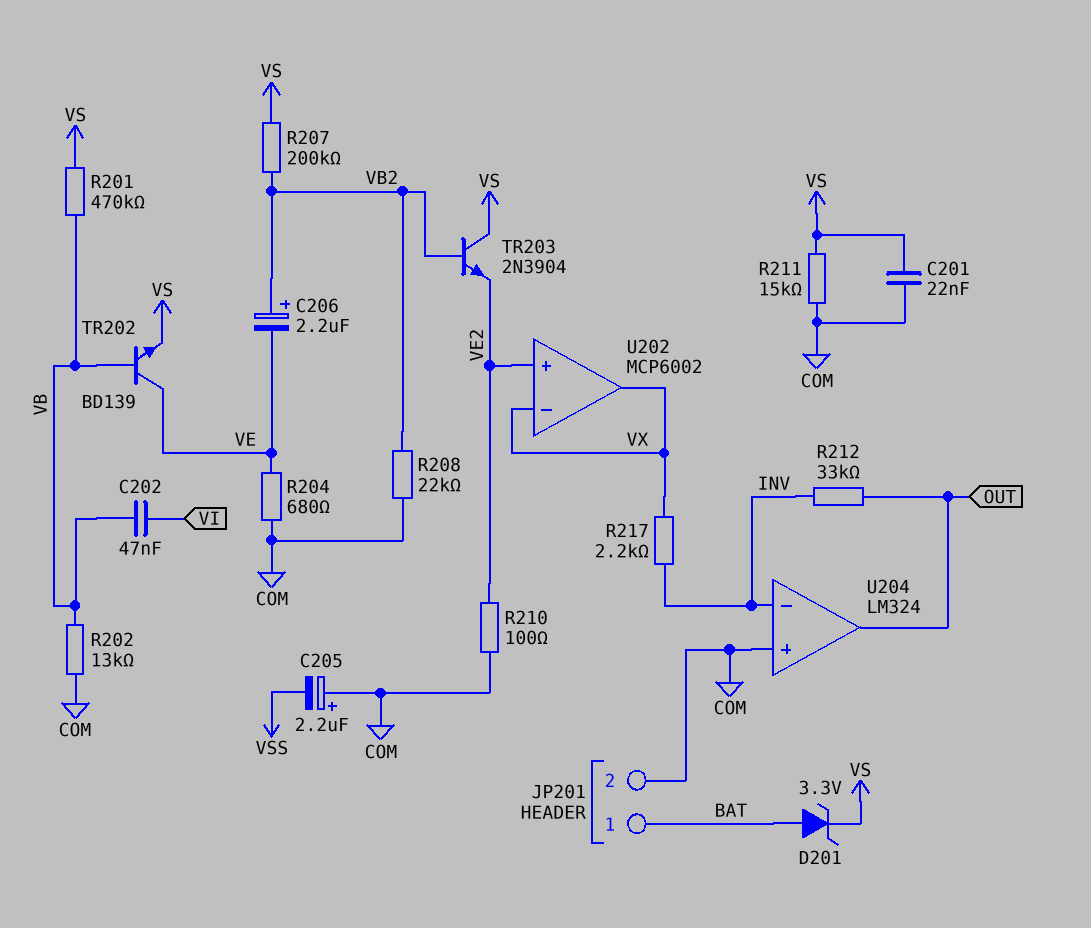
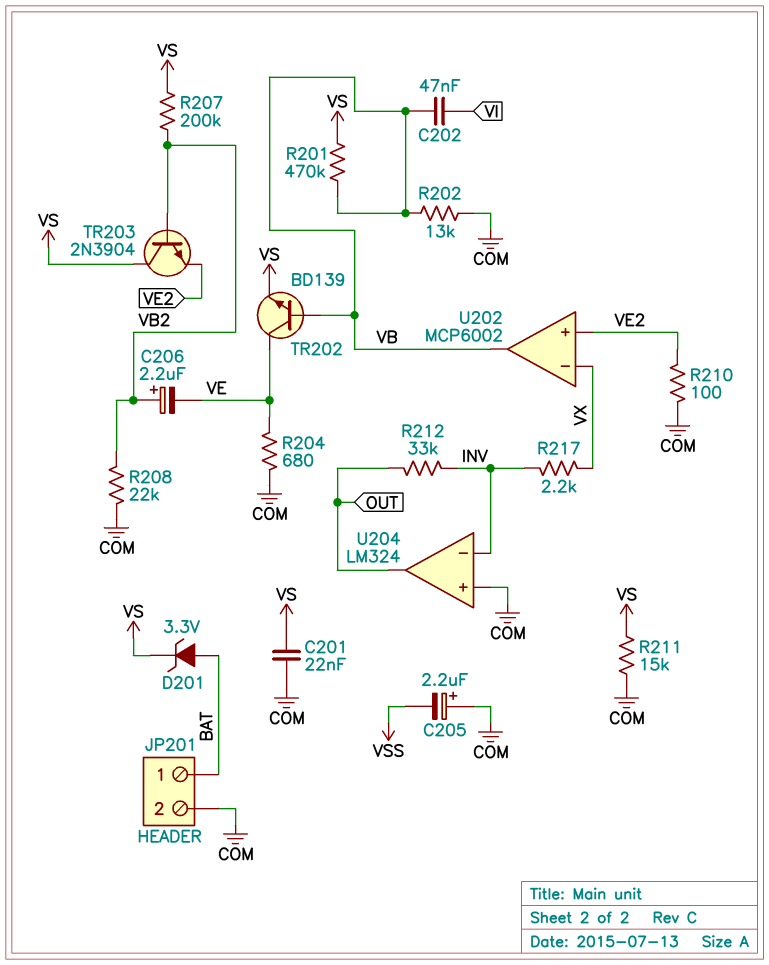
U202 pin out: VX -> VB

